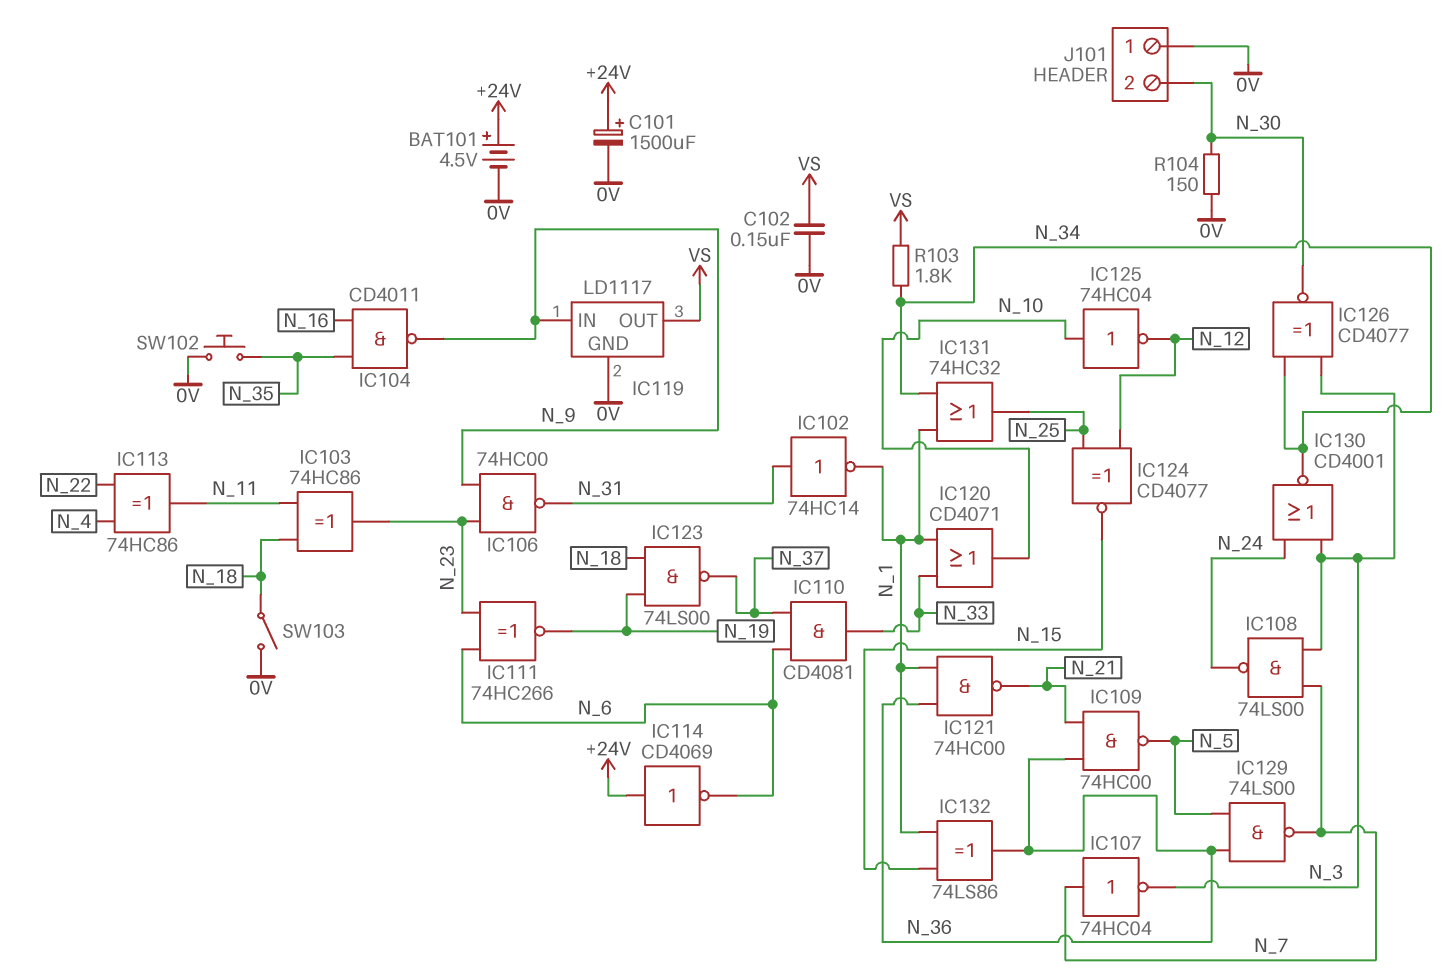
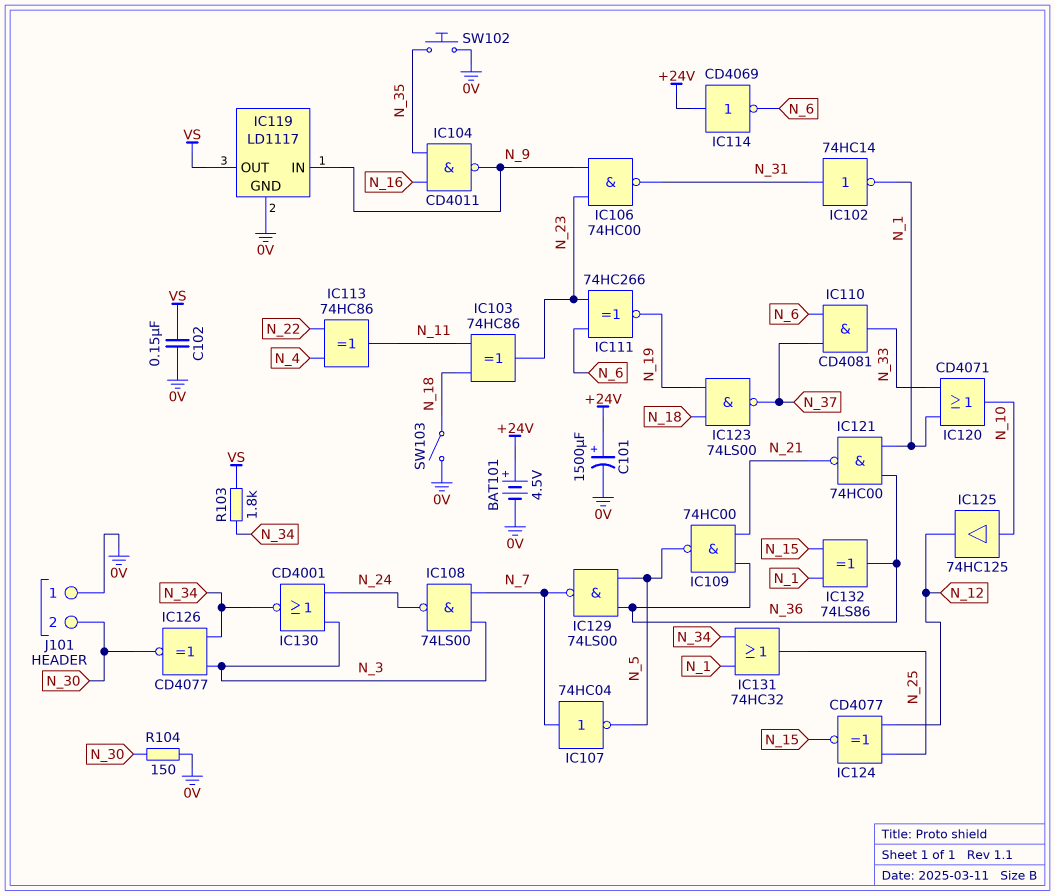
IC107: NOT 74HC04 (in N_7, out N_3) -> NOT 74HC04 (in N_7, out N_5)
IC125: NOT 74HC04 (in N_10, out N_12) -> buffer 74HC125 (in N_10, out N_12)

